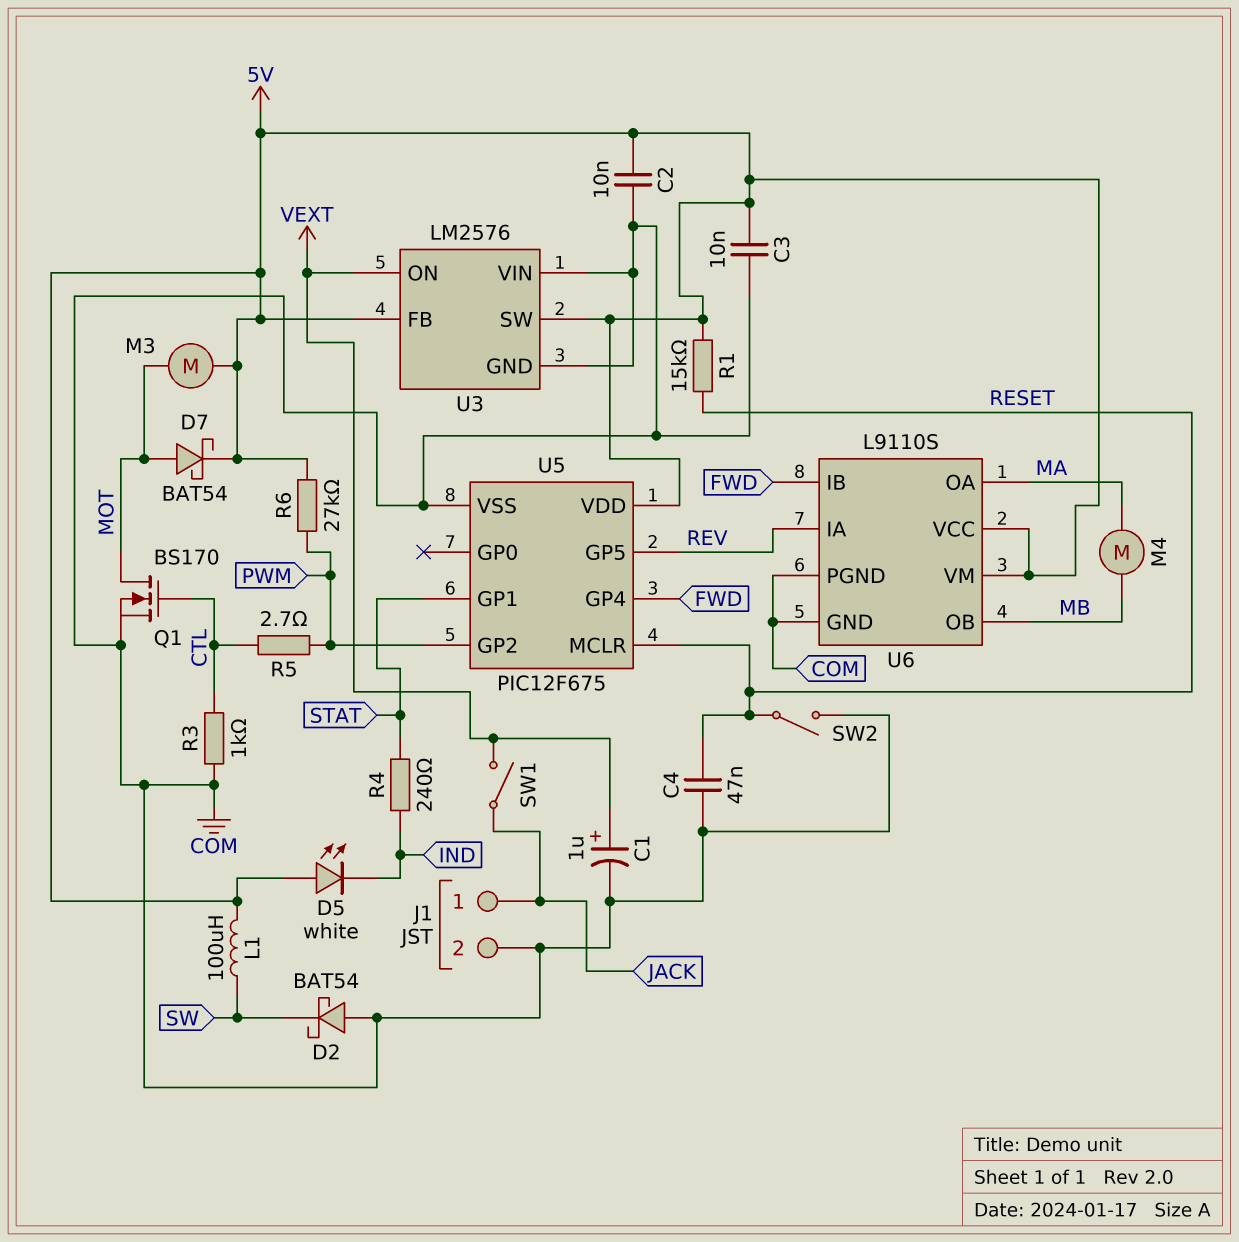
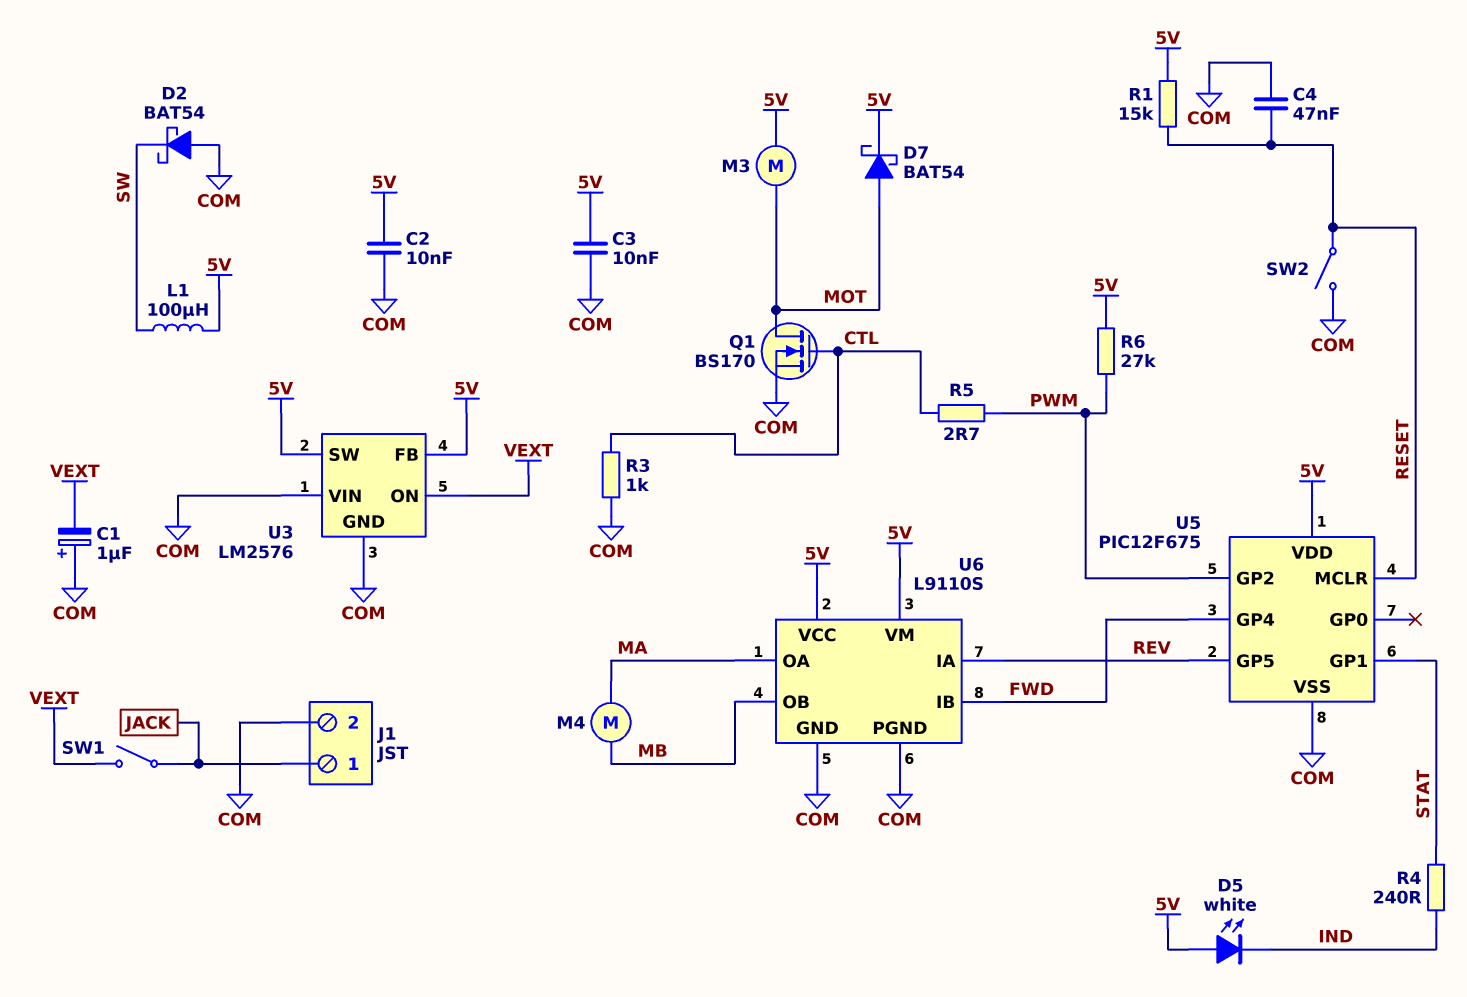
C1: 1uF (plus VEXT, minus COM) -> 1uF (plus COM, minus VEXT)

